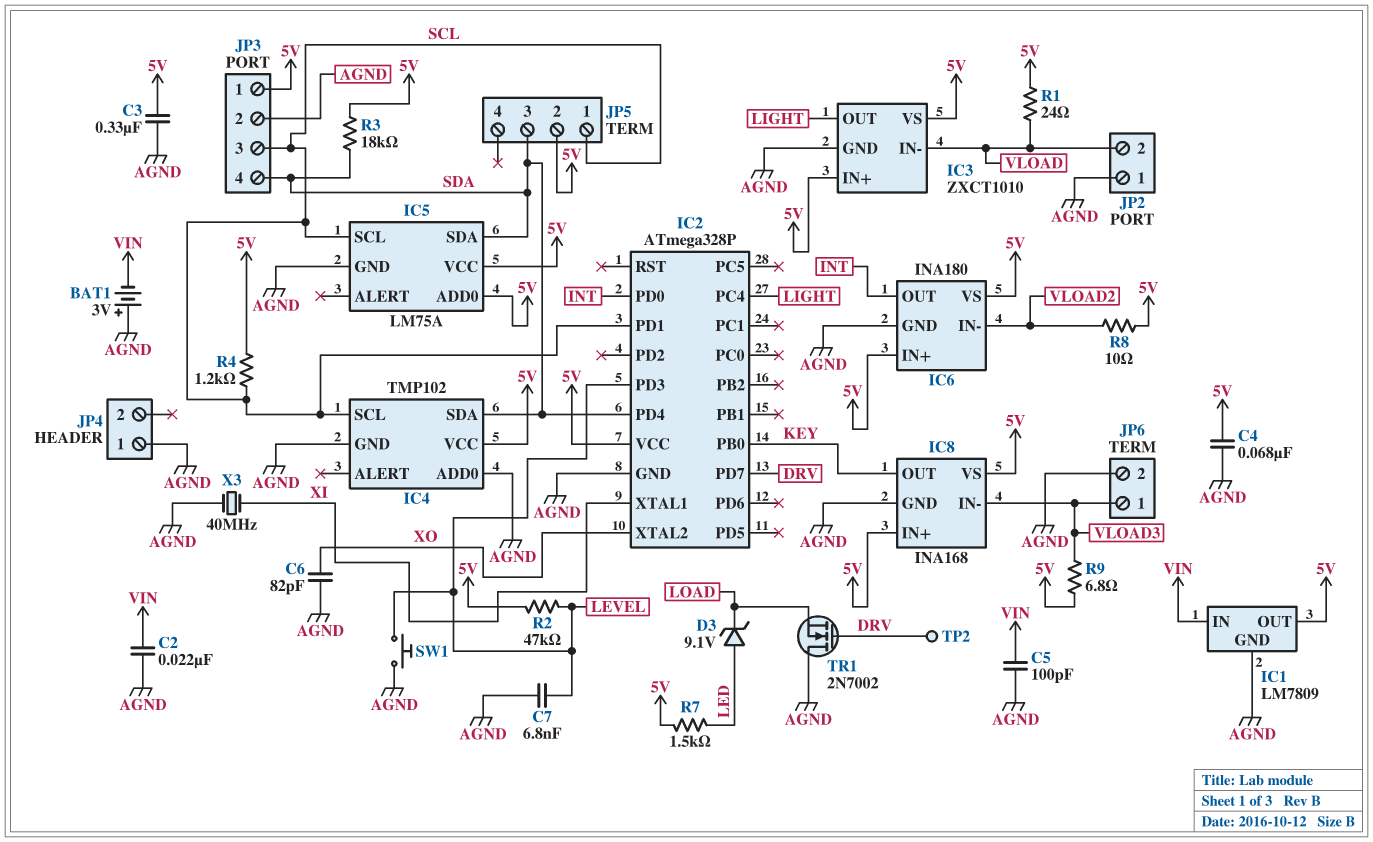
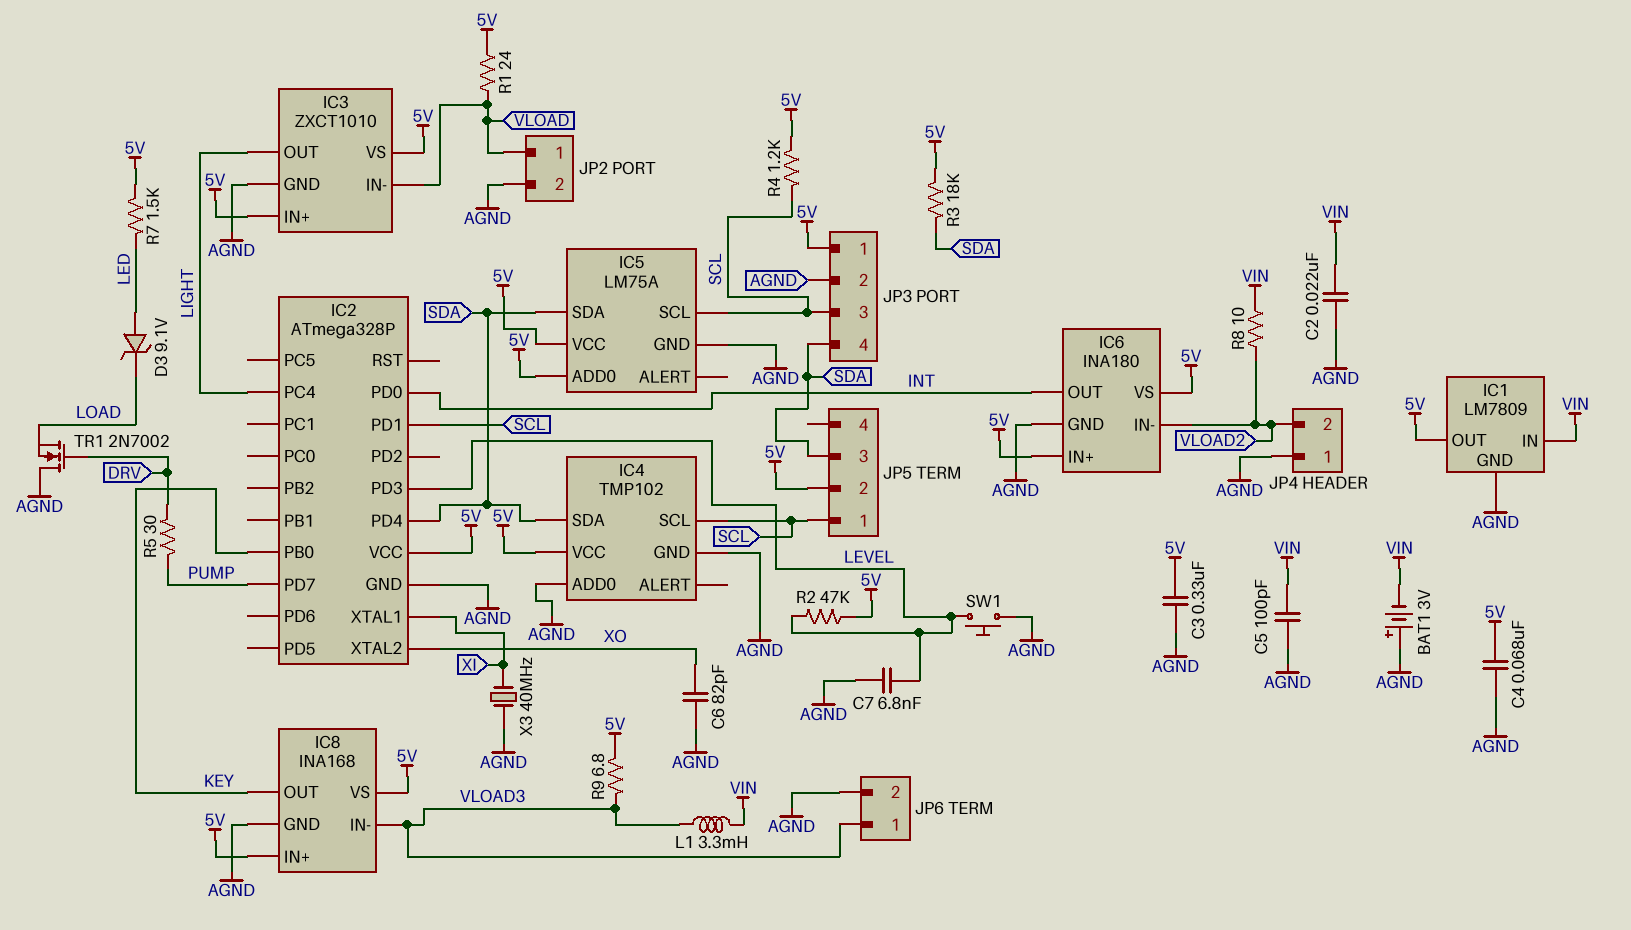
IC2 pin PD7: DRV -> PUMP
JP2 pin 1: AGND -> VLOAD
JP2 pin 2: VLOAD -> AGND
JP4 pin 2: none -> VLOAD2
L1: none -> 3.3mH (VIN, VLOAD3)
R5: none -> 30 (DRV, PUMP)
R8: 10 (5V, VLOAD2) -> 10 (VIN, VLOAD2)
TP2: test point (DRV) -> none

